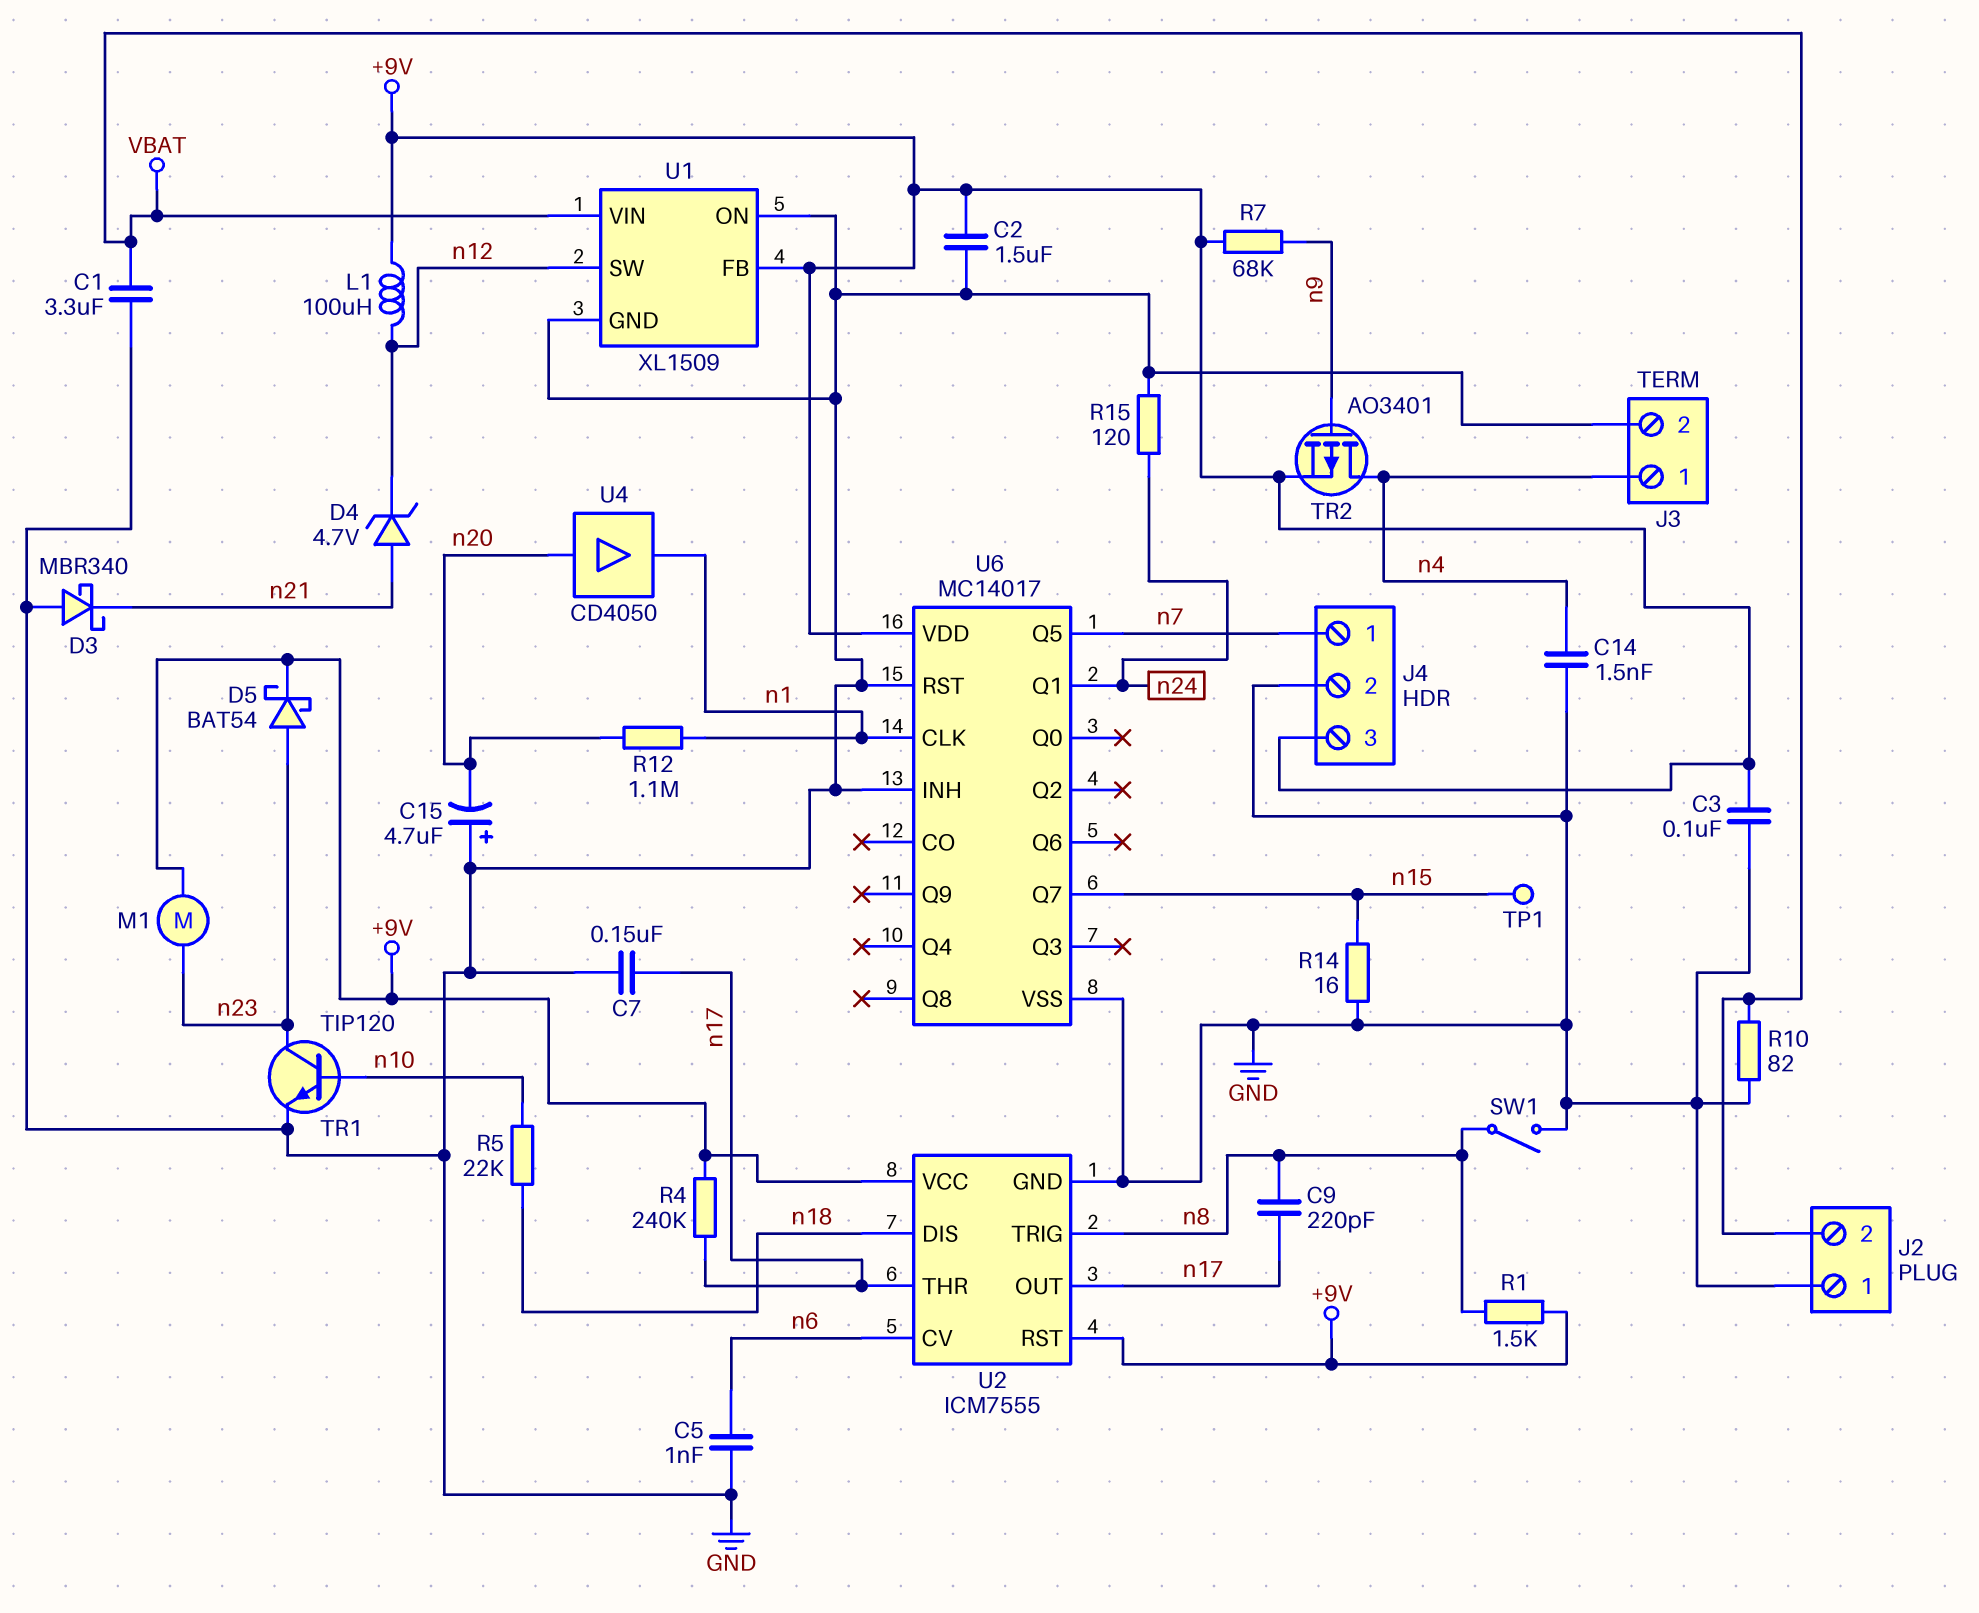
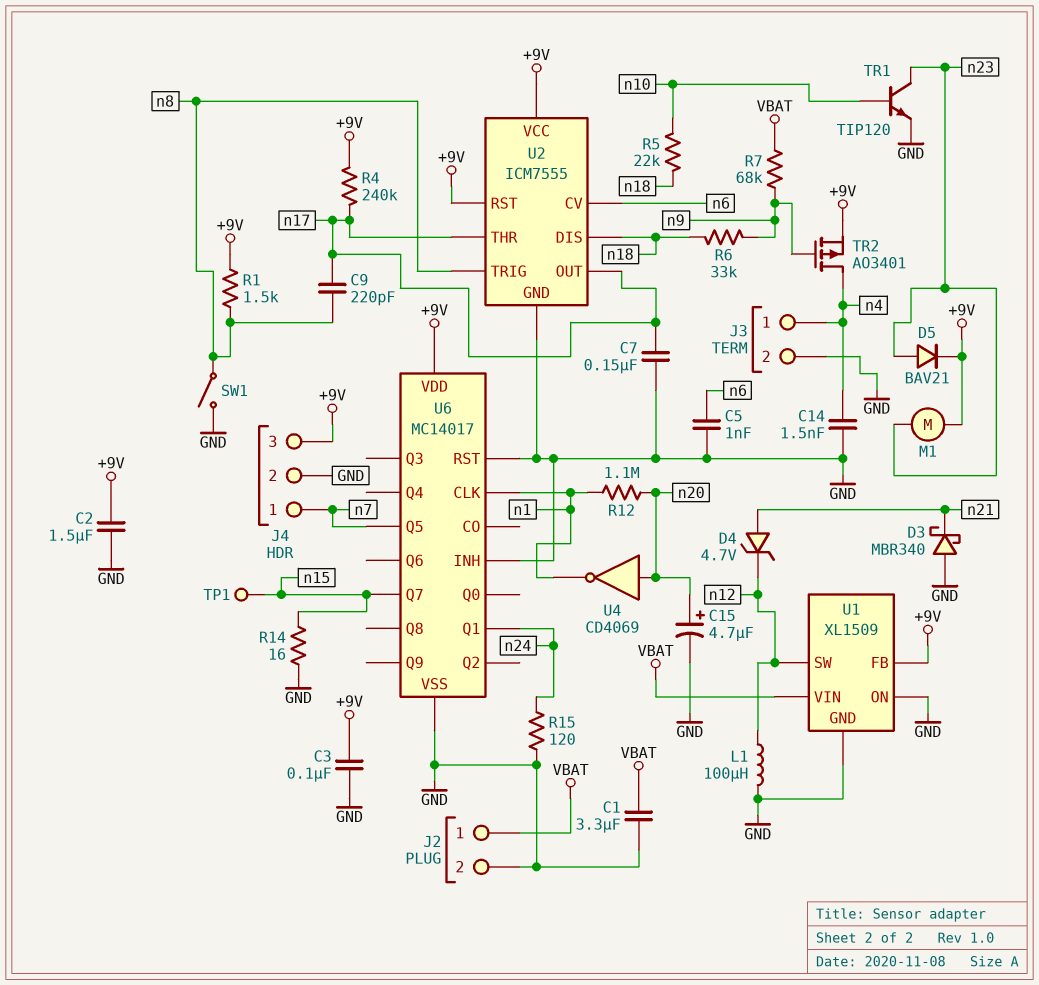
C15: 4.7uF (plus GND, minus n20) -> 4.7uF (plus n20, minus GND)
D5: schottky BAT54 (A n23, K +9V) -> diode BAV21 (A n23, K +9V)
J2 pin 1: GND -> VBAT
J2 pin 2: VBAT -> GND
L1: 100uH (+9V, n12) -> 100uH (GND, n12)
R6: none -> 33k (n9, n18)
R7: 68k (+9V, n9) -> 68k (VBAT, n9)
R10: 82 (GND, VBAT) -> none
U4: buffer CD4050 (in n20, out n1) -> NOT CD4069 (in n20, out n1)

